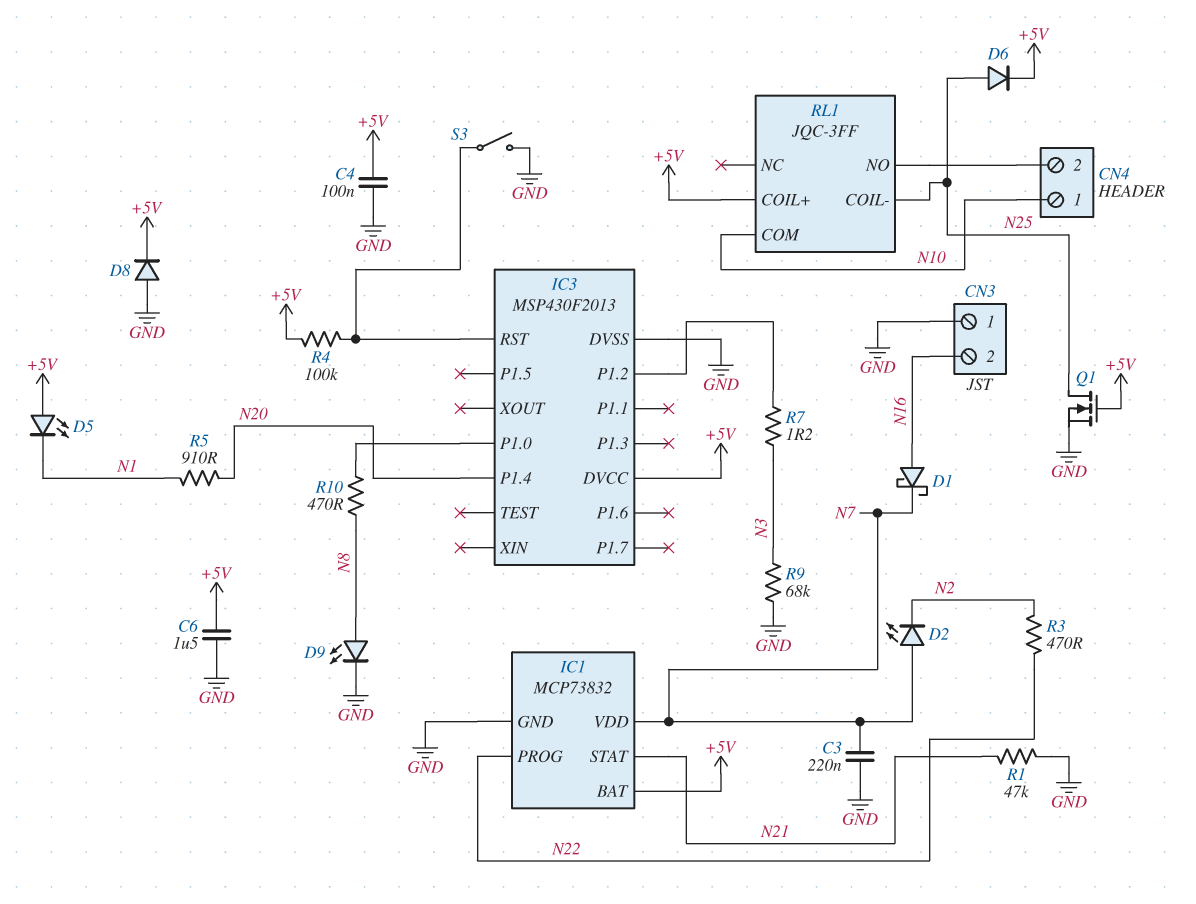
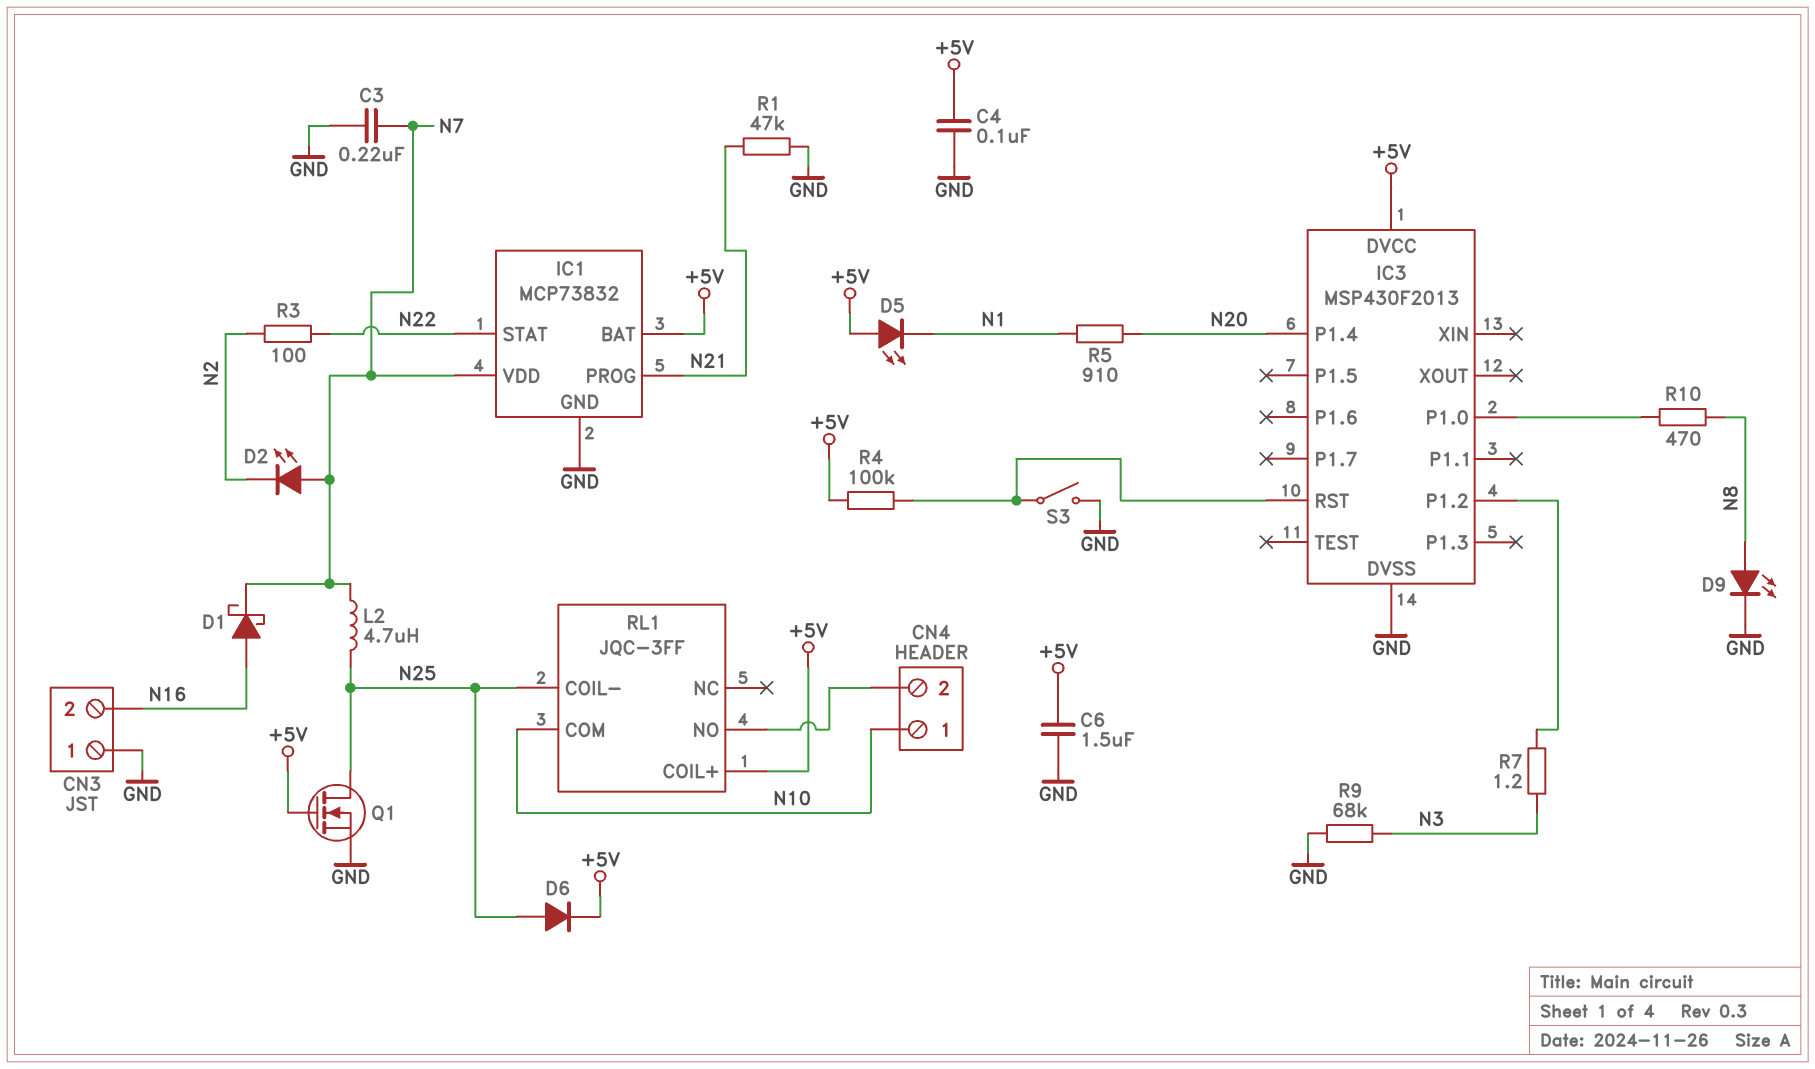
D8: diode (A GND, K +5V) -> none
IC1 pin PROG: N22 -> N21
IC1 pin STAT: N21 -> N22
L2: none -> 4.7uH (N7, N25)
R3: 470 (N2, N22) -> 100 (N2, N22)

